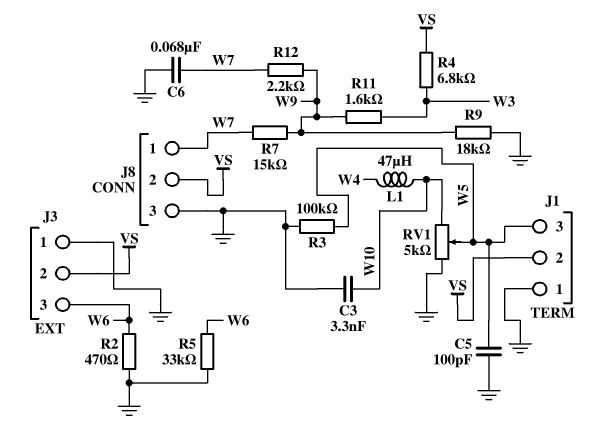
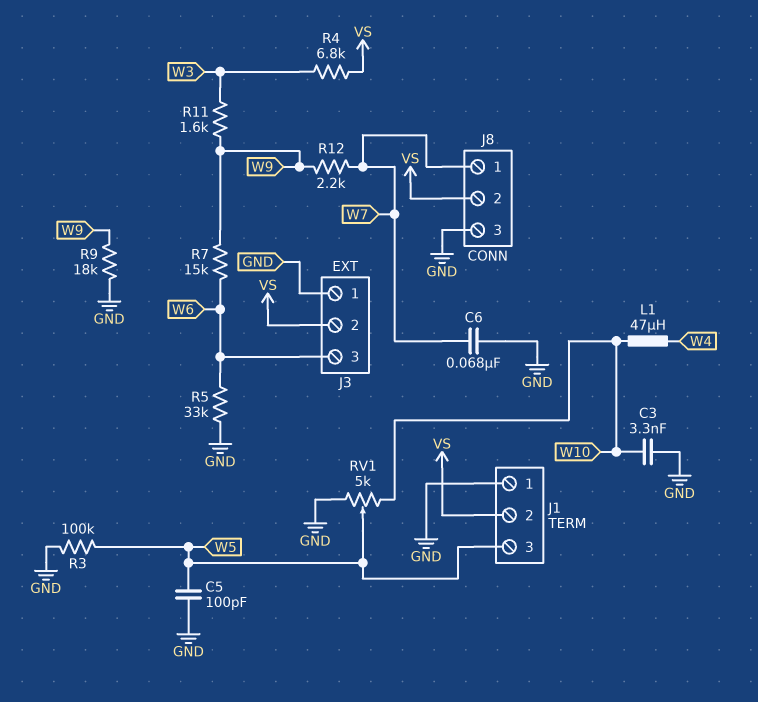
R2: 470 (GND, W6) -> none
R7: 15k (W7, W9) -> 15k (W6, W9)

